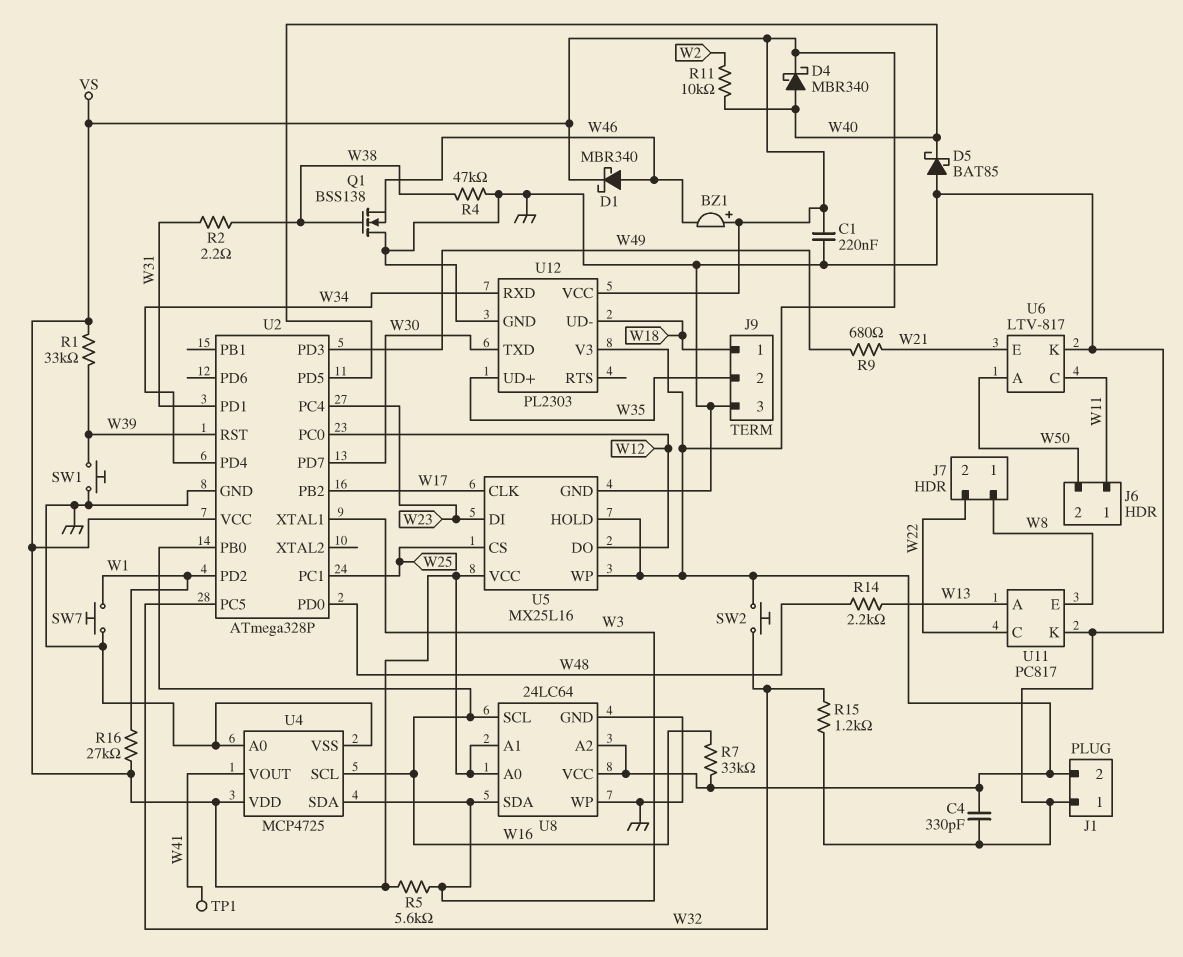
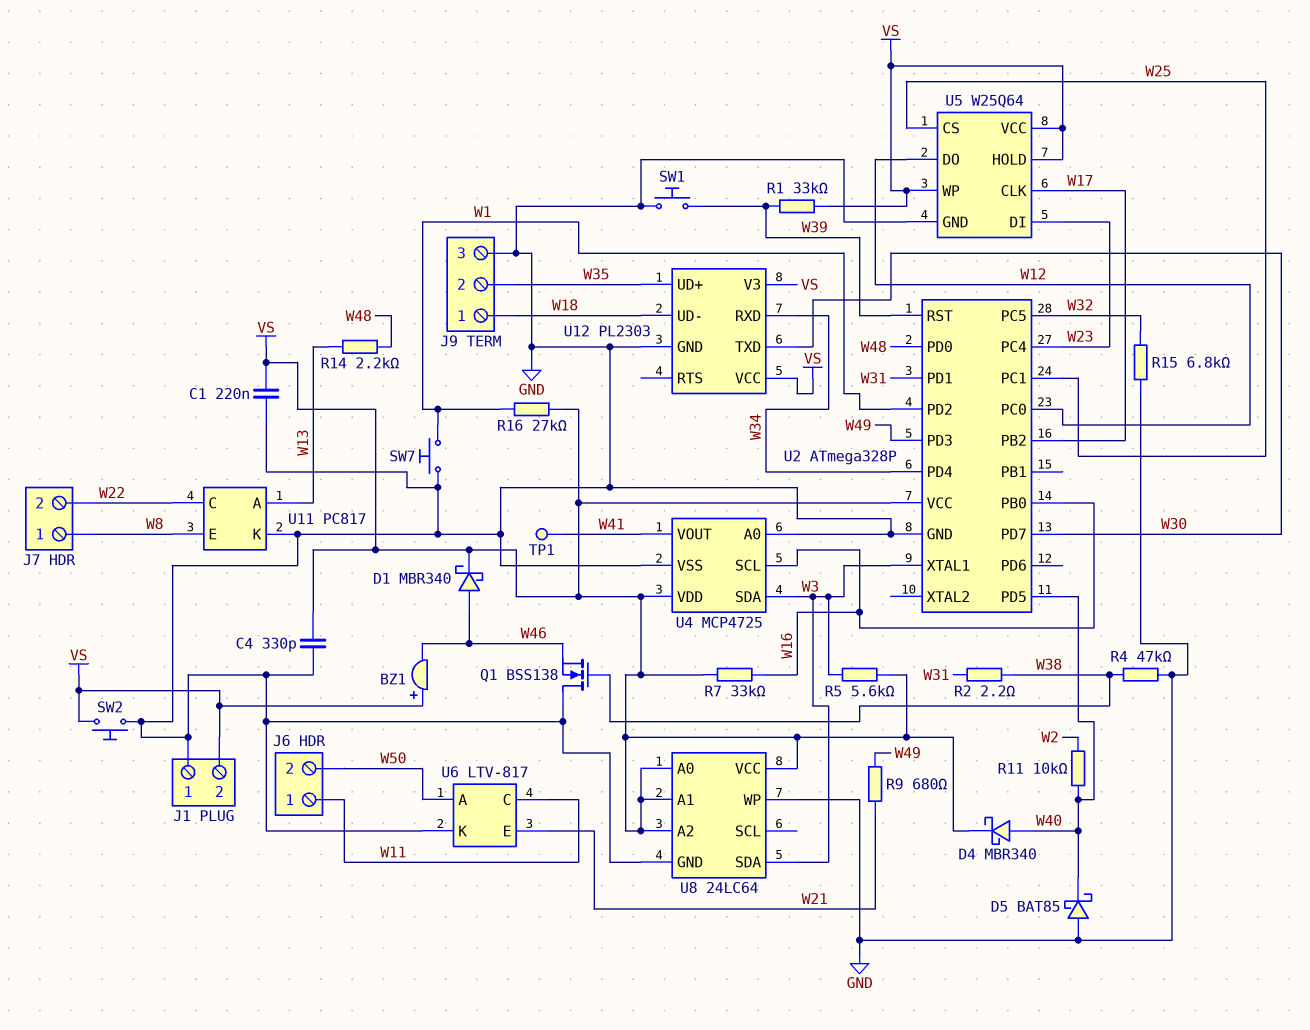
R15: 1.2k (GND, W32) -> 6.8k (GND, W32)
SW2: button (VS, W32) -> button (GND, VS)
U5: MX25L16 -> W25Q64
U8 pin SCL: W16 -> none

